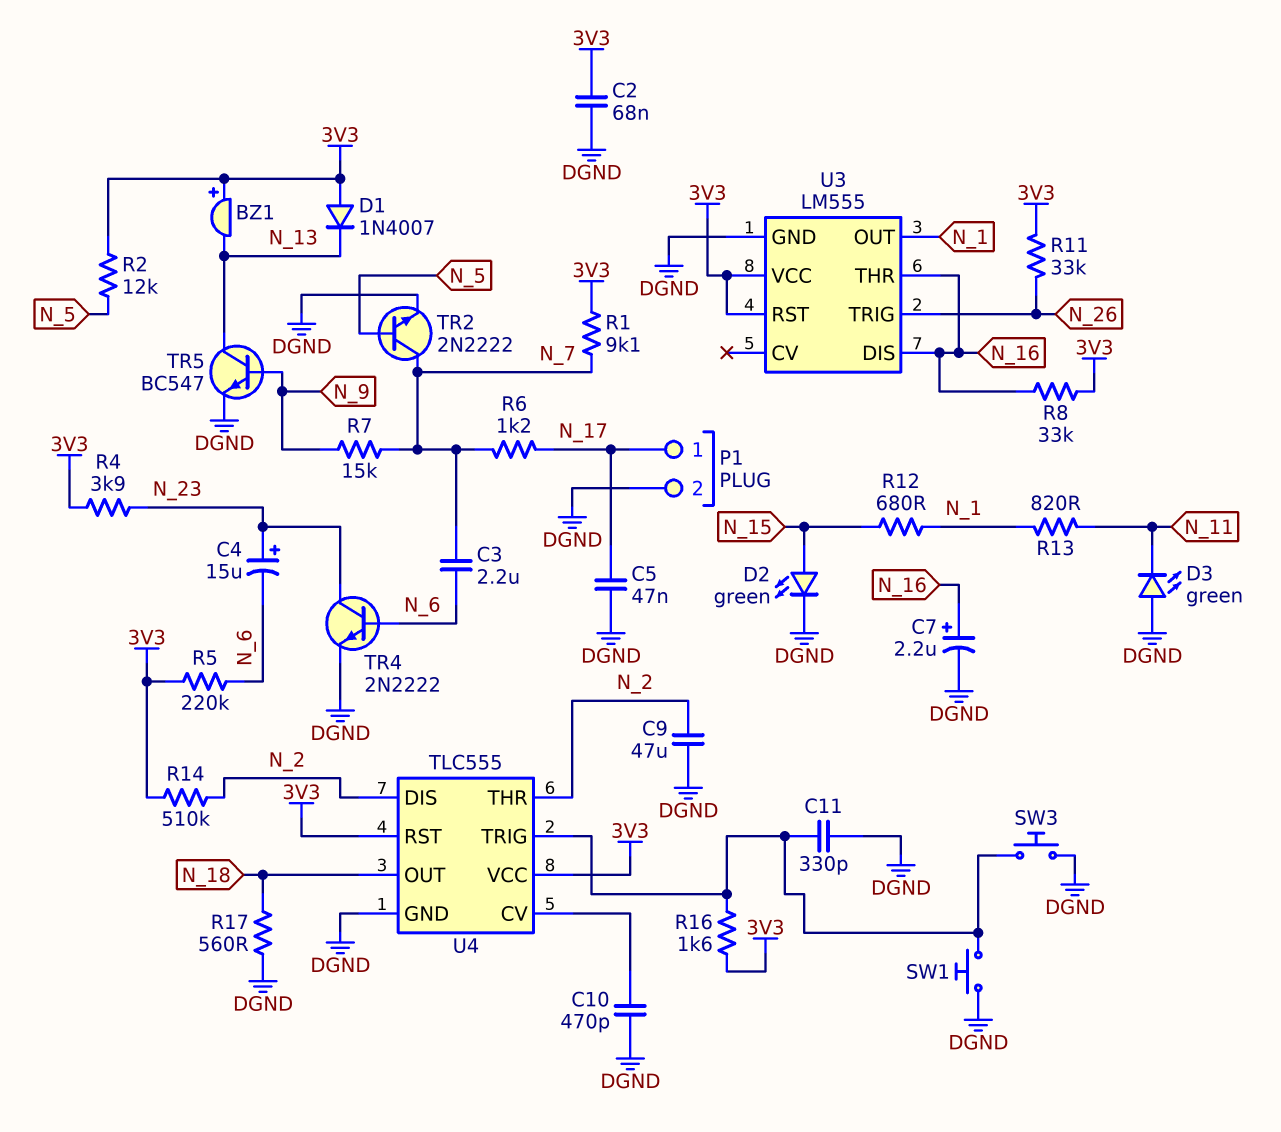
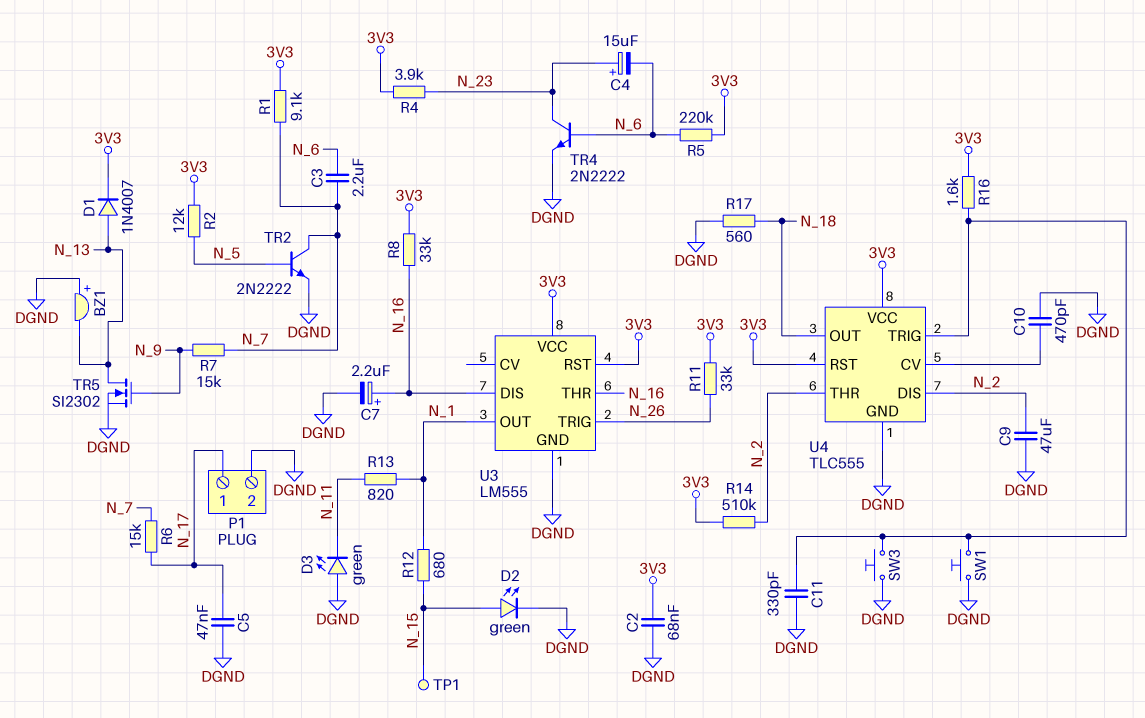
BZ1: buzzer (plus 3V3, minus N_13) -> buzzer (plus DGND, minus N_13)
D1: diode 1N4007 (A 3V3, K N_13) -> diode 1N4007 (A N_13, K 3V3)
R6: 1.2k (N_7, N_17) -> 15k (N_7, N_17)
TP1: none -> test point (N_15)
TR5: NPN BC547 (B N_9, C N_13, E DGND) -> NMOS SI2302 (G N_9, D N_13, S DGND)

